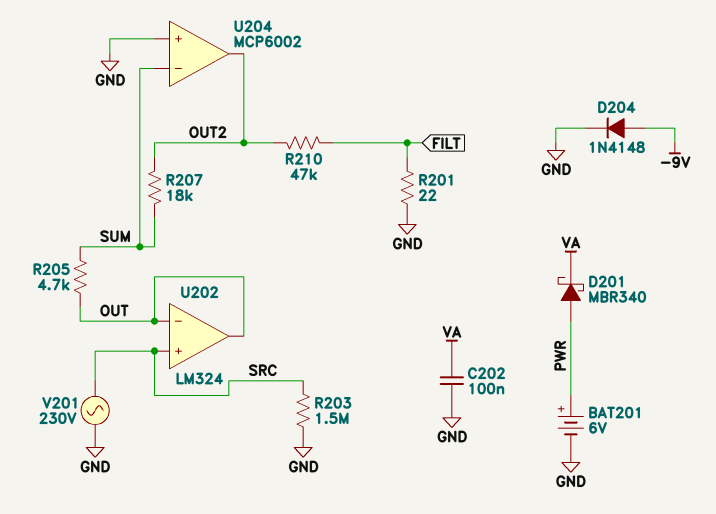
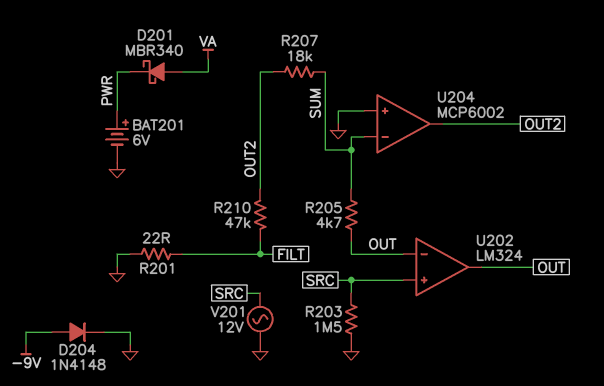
C202: 100nF (GND, VA) -> none
D201: schottky MBR340 (A PWR, K VA) -> schottky MBR340 (A VA, K PWR)
V201: AC 230V (GND, SRC) -> AC 12V (GND, SRC)

